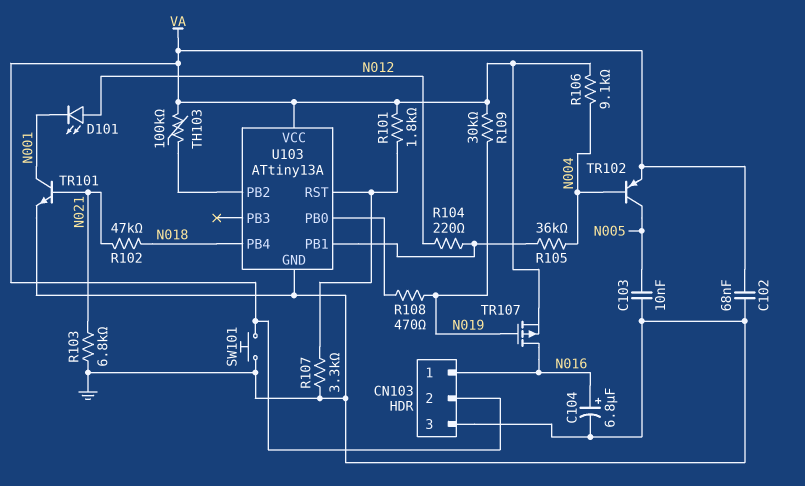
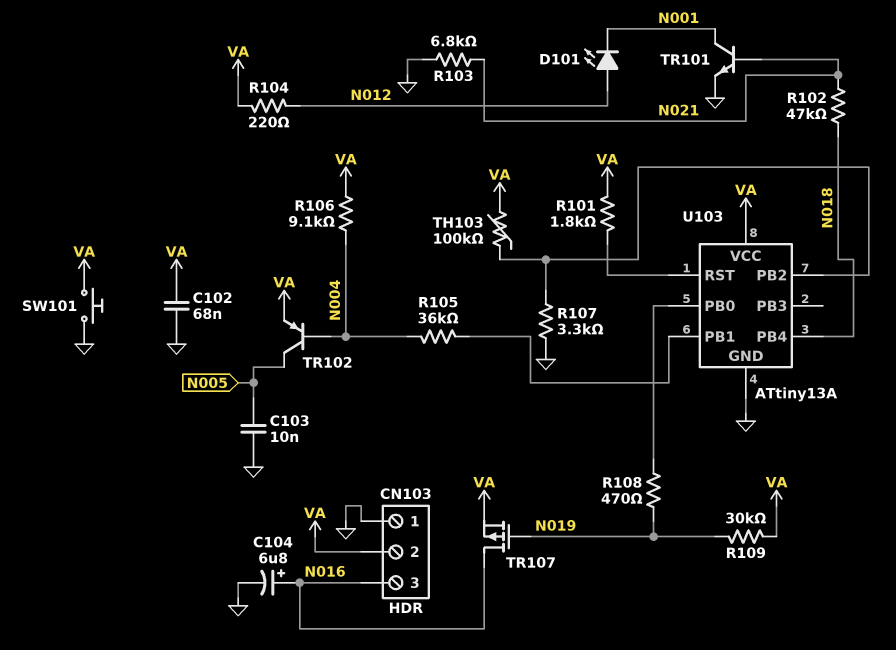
CN103 pin 1: N016 -> GND
CN103 pin 3: GND -> N016
R104: 220 (N012, U103/PB1) -> 220 (N012, VA)
R107: 3.3k (GND, U103/RST) -> 3.3k (GND, U103/PB2)

